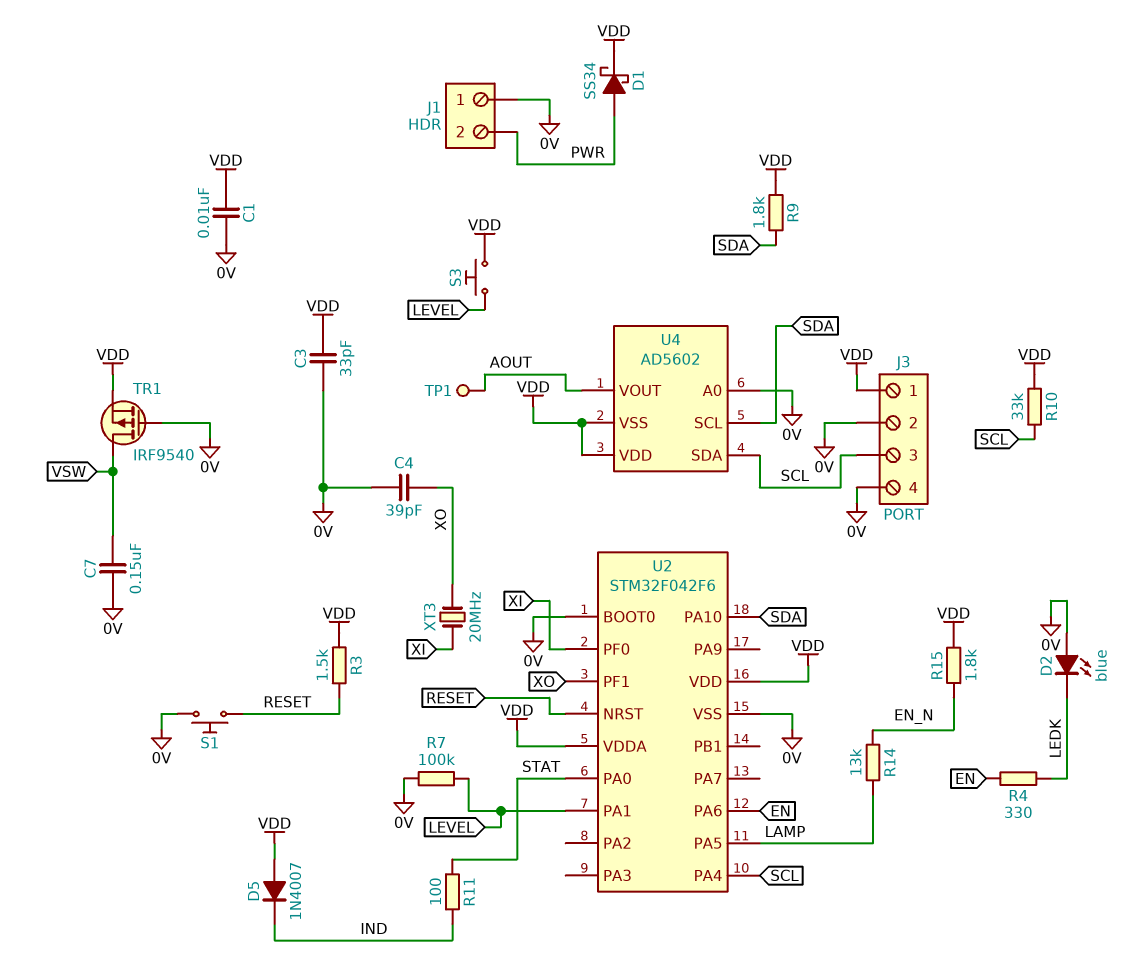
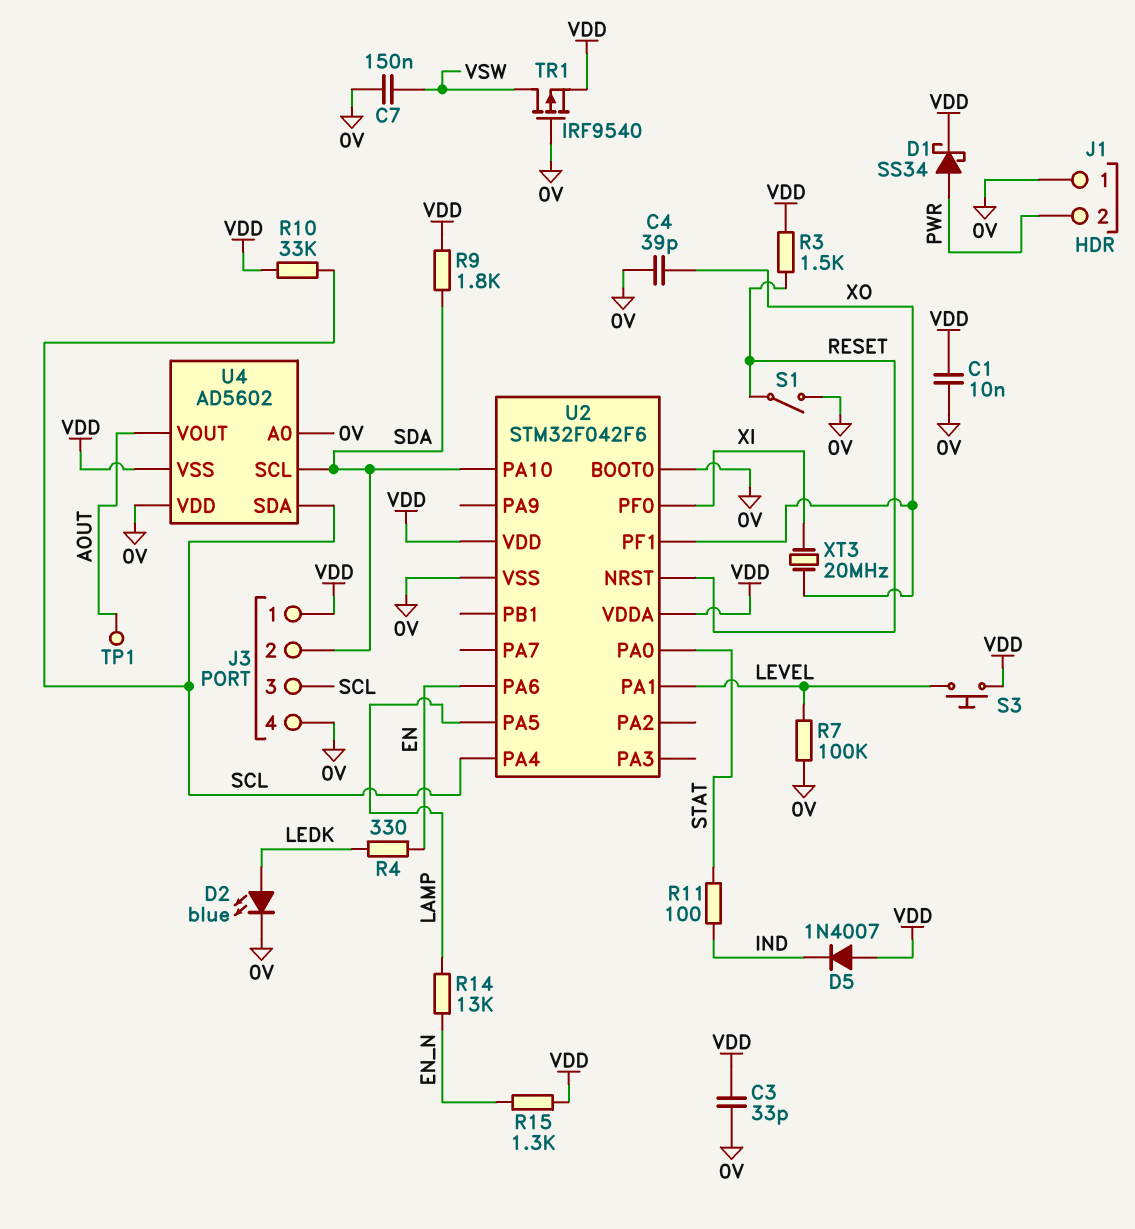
D2: LED blue (A 0V, K LEDK) -> LED blue (A LEDK, K 0V)
J3 pin 2: 0V -> SDA
R15: 1.8k (EN_N, VDD) -> 1.3k (EN_N, VDD)
S1: button (0V, RESET) -> switch (0V, RESET)
U4 pin VDD: VDD -> 0V

